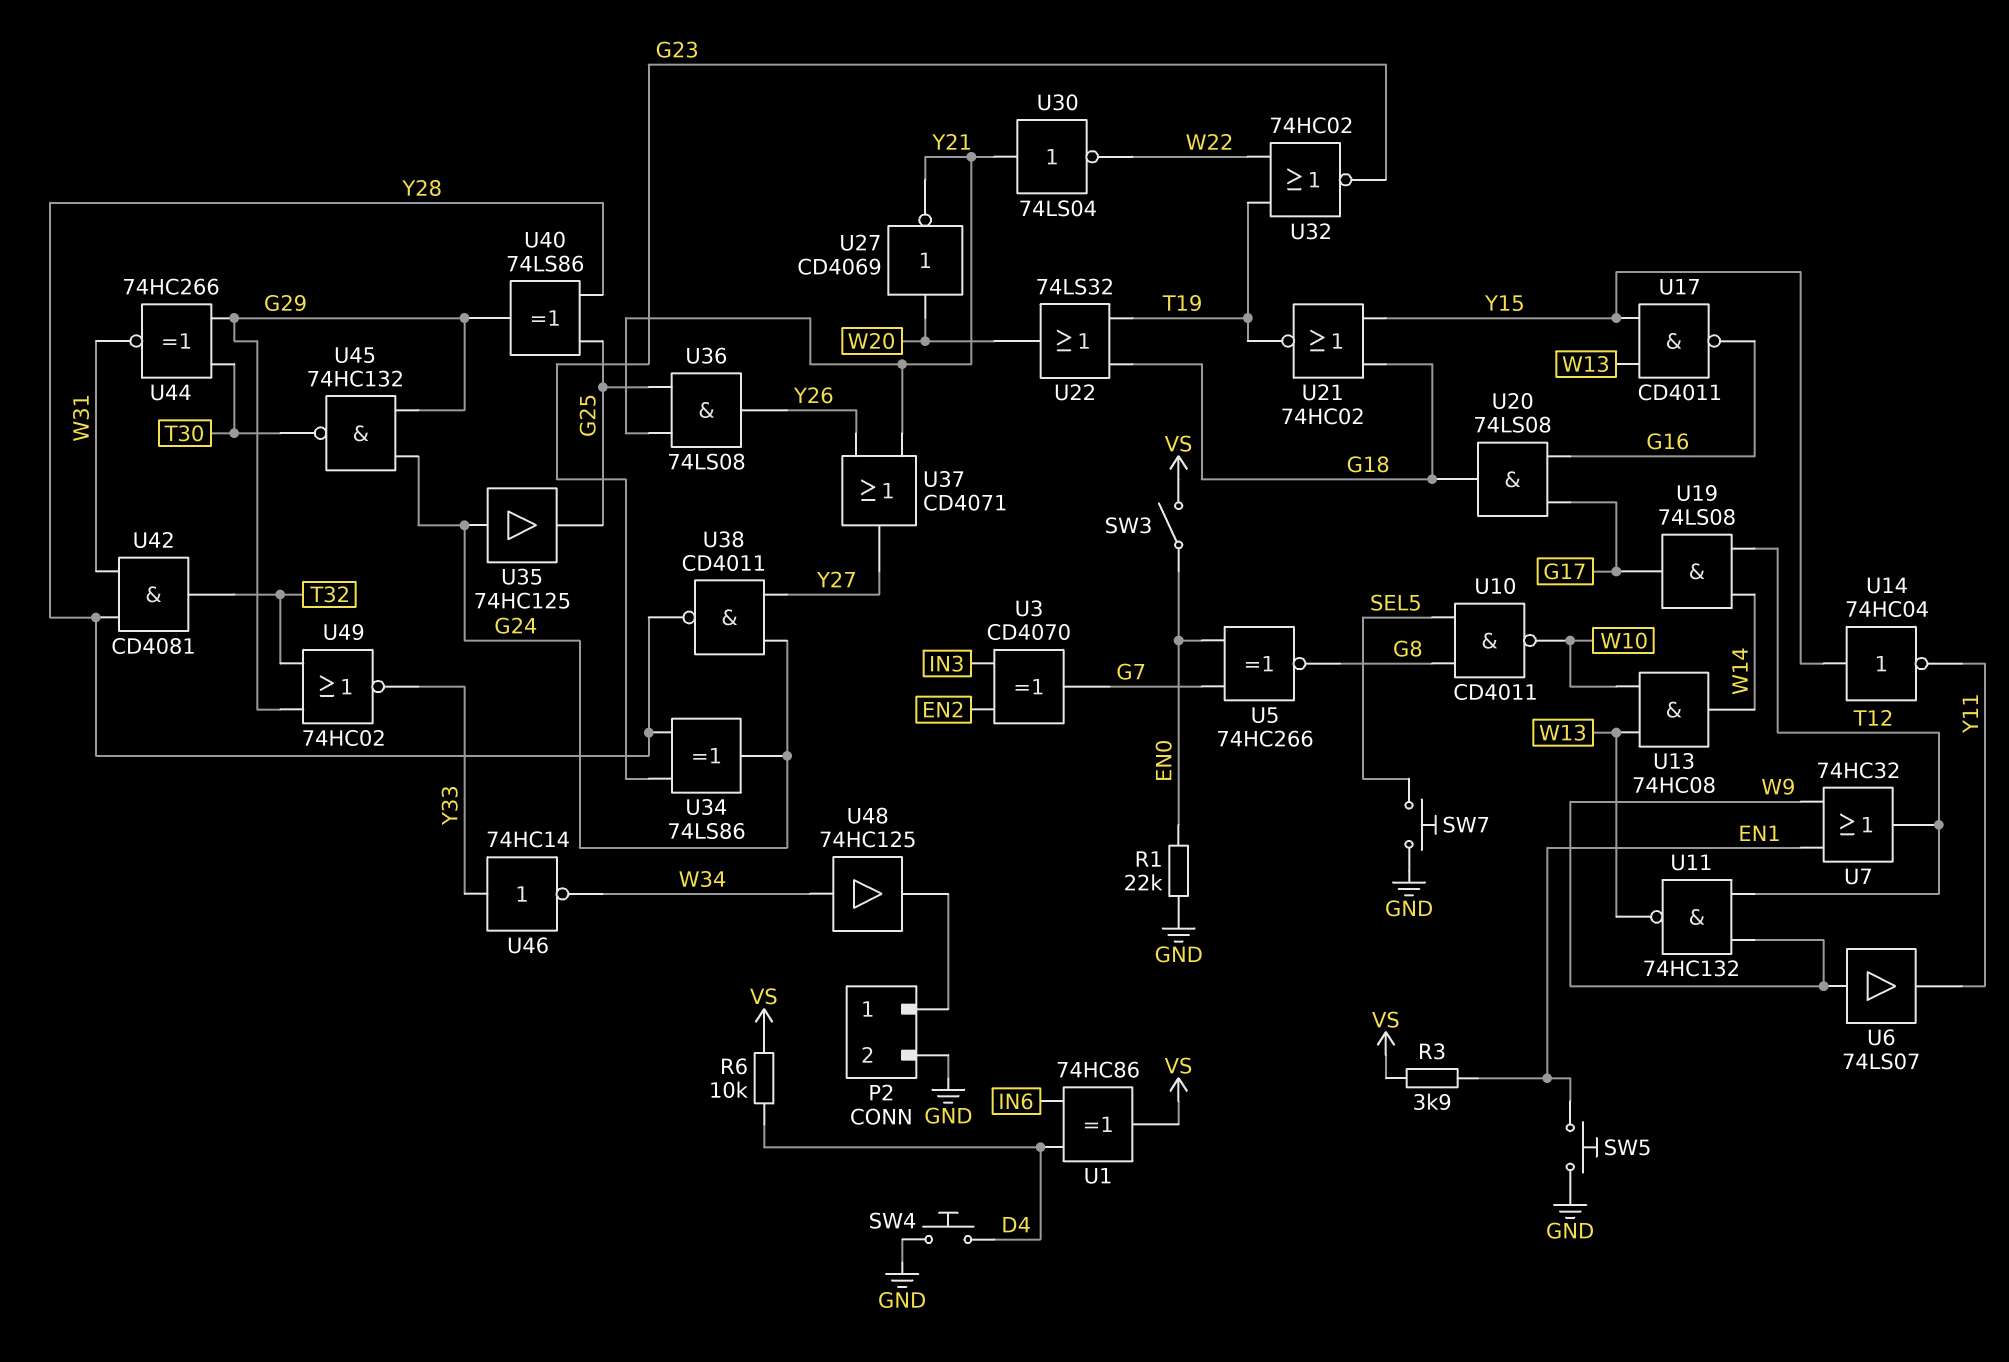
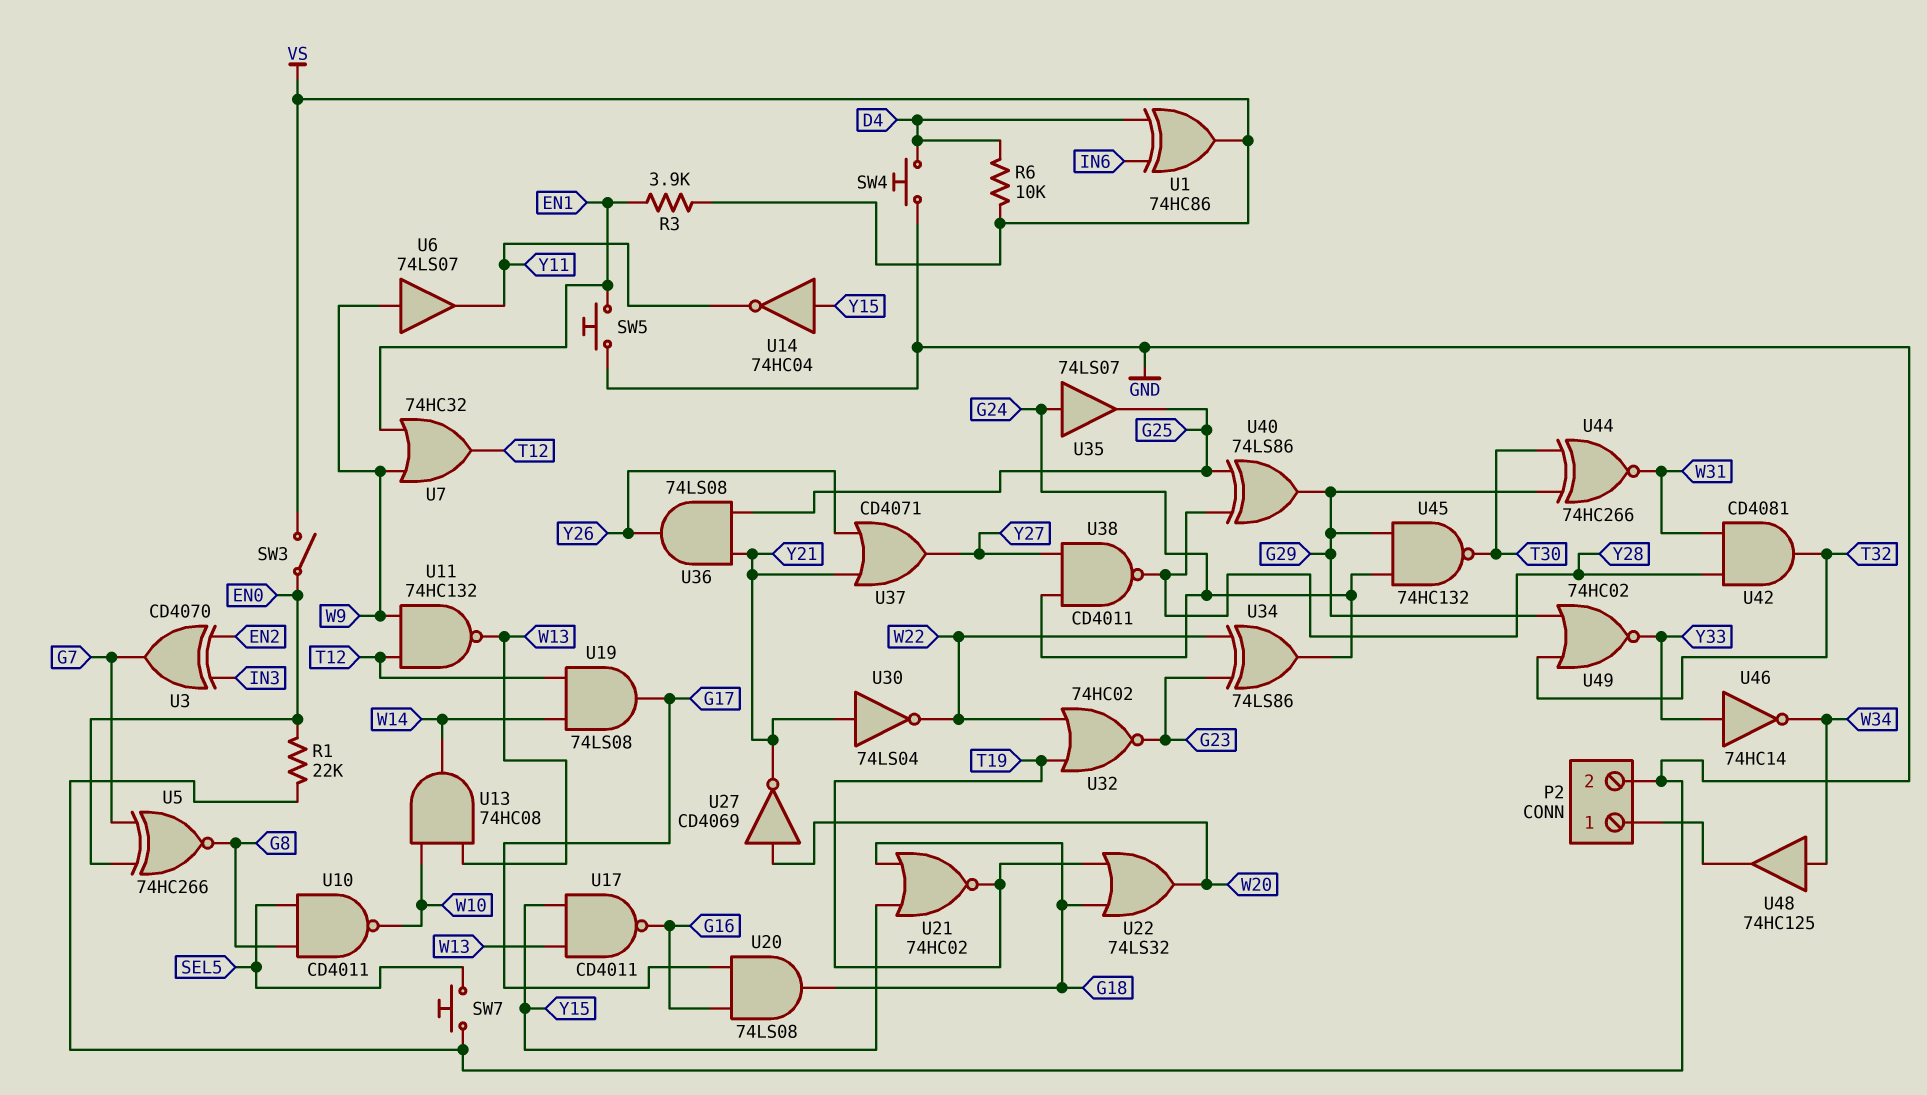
U34: XOR 74LS86 (in G23, in Y28, out G24) -> XOR 74LS86 (in G23, in W22, out G24)
U35: buffer 74HC125 (in G24, out G25) -> buffer 74LS07 (in G24, out G25)

